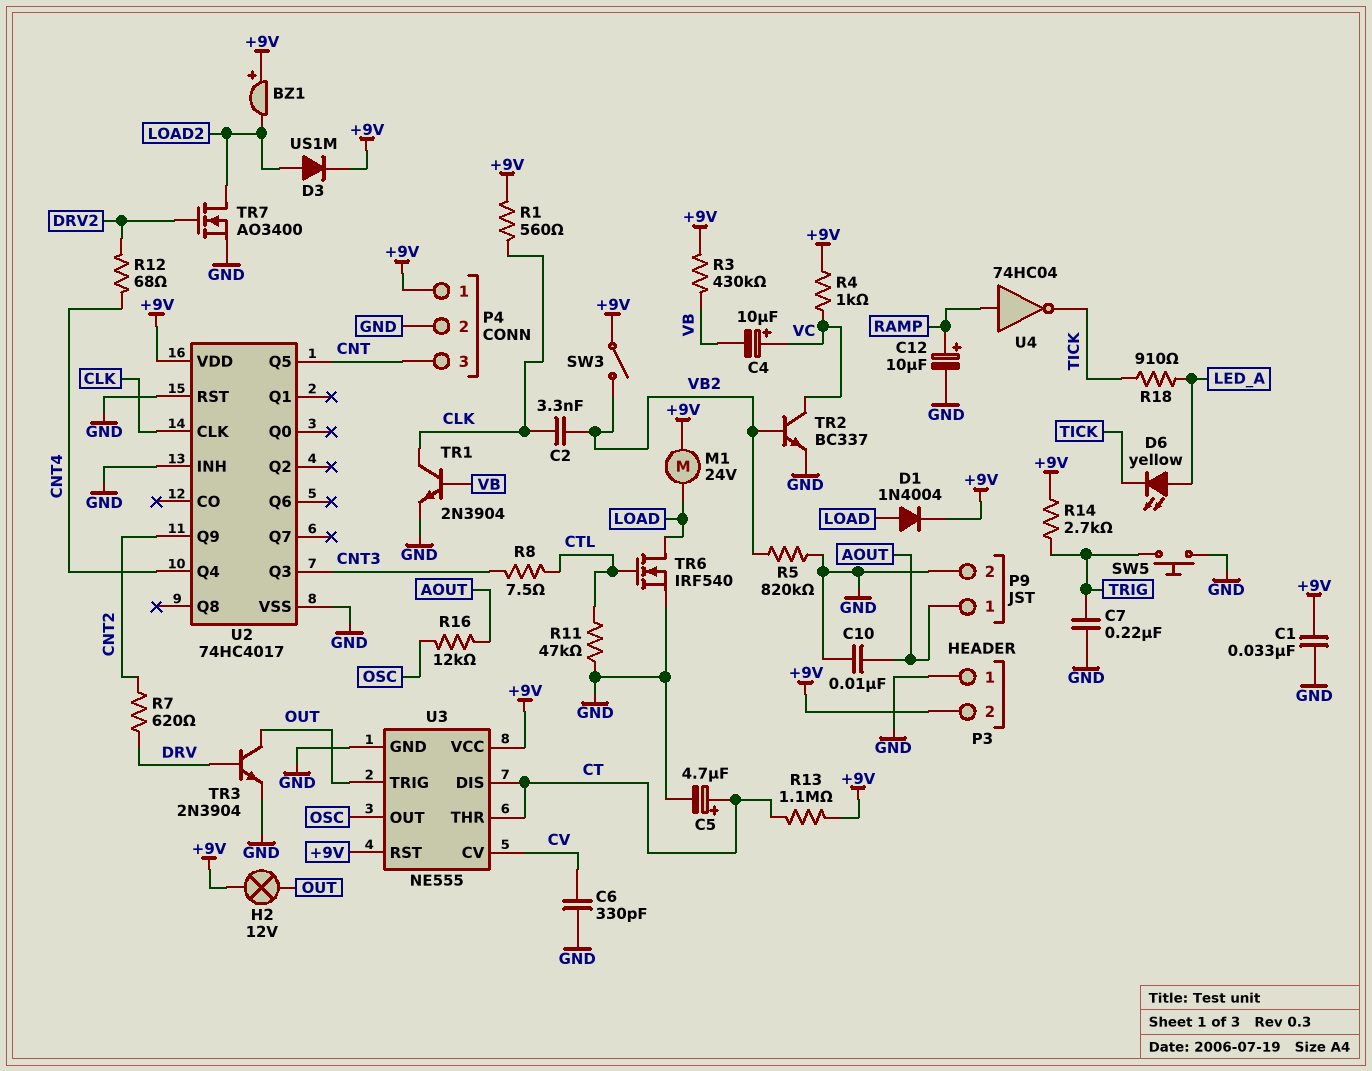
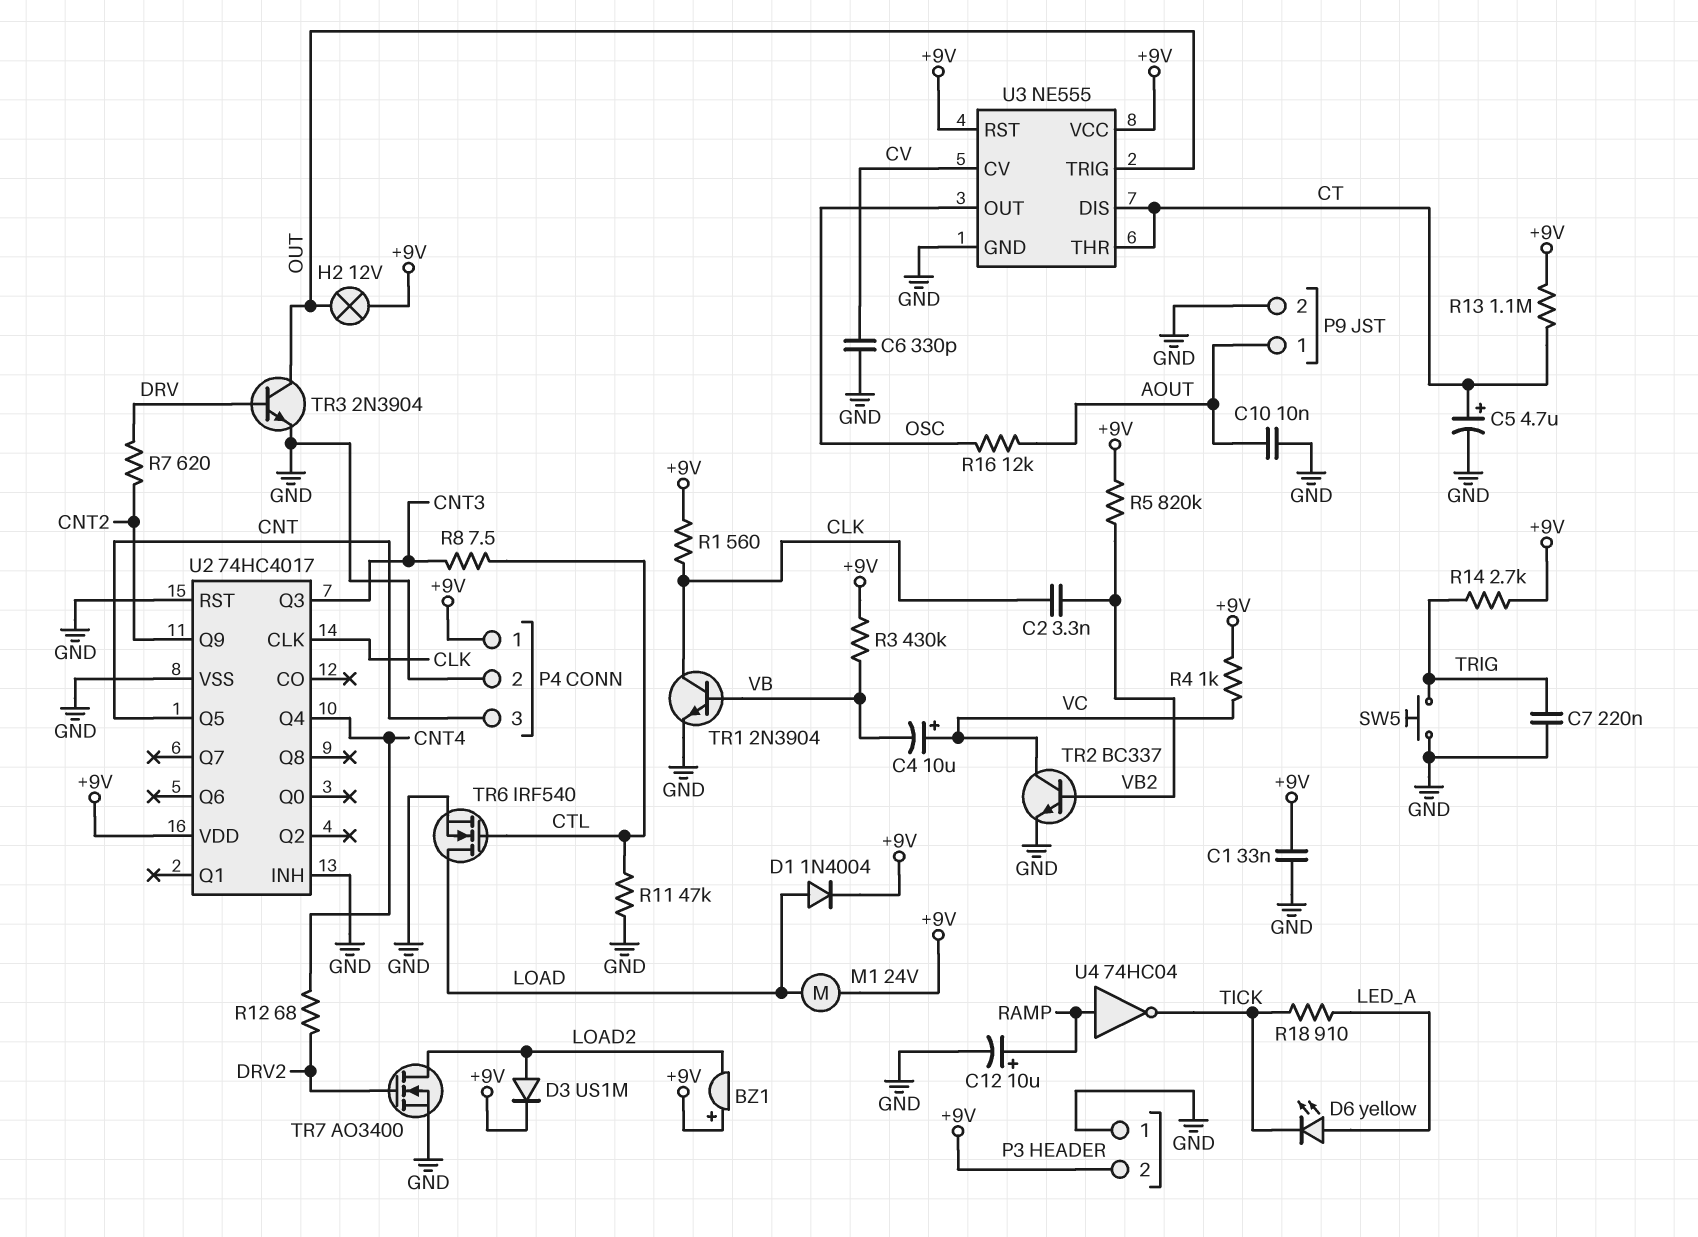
R5: 820k (GND, VB2) -> 820k (+9V, VB2)
SW3: switch (+9V, VB2) -> none

